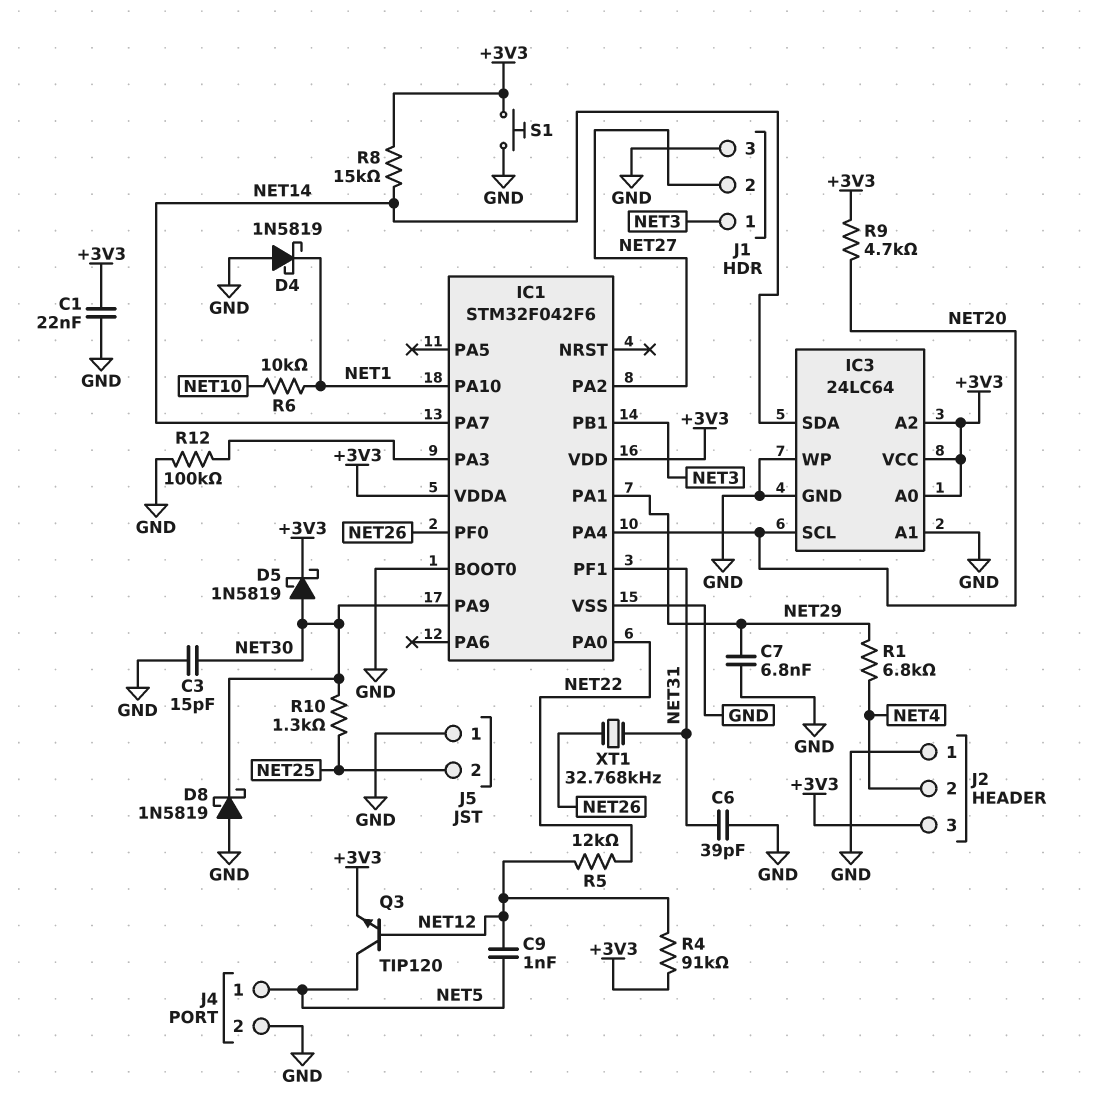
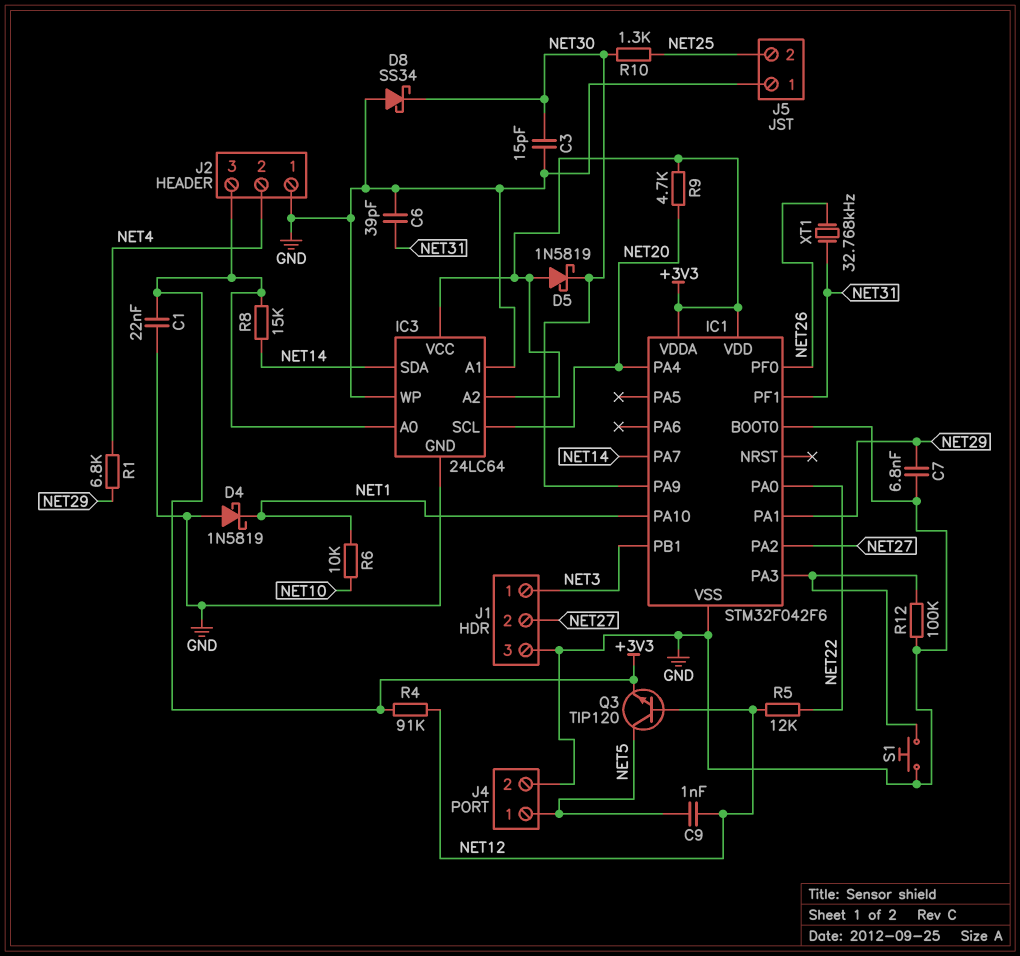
D5: schottky 1N5819 (A NET30, K +3V3) -> schottky 1N5819 (A +3V3, K NET30)
D8: schottky 1N5819 (A GND, K NET30) -> schottky SS34 (A GND, K NET30)
S1: button (+3V3, GND) -> button (GND, IC1/PA3)

